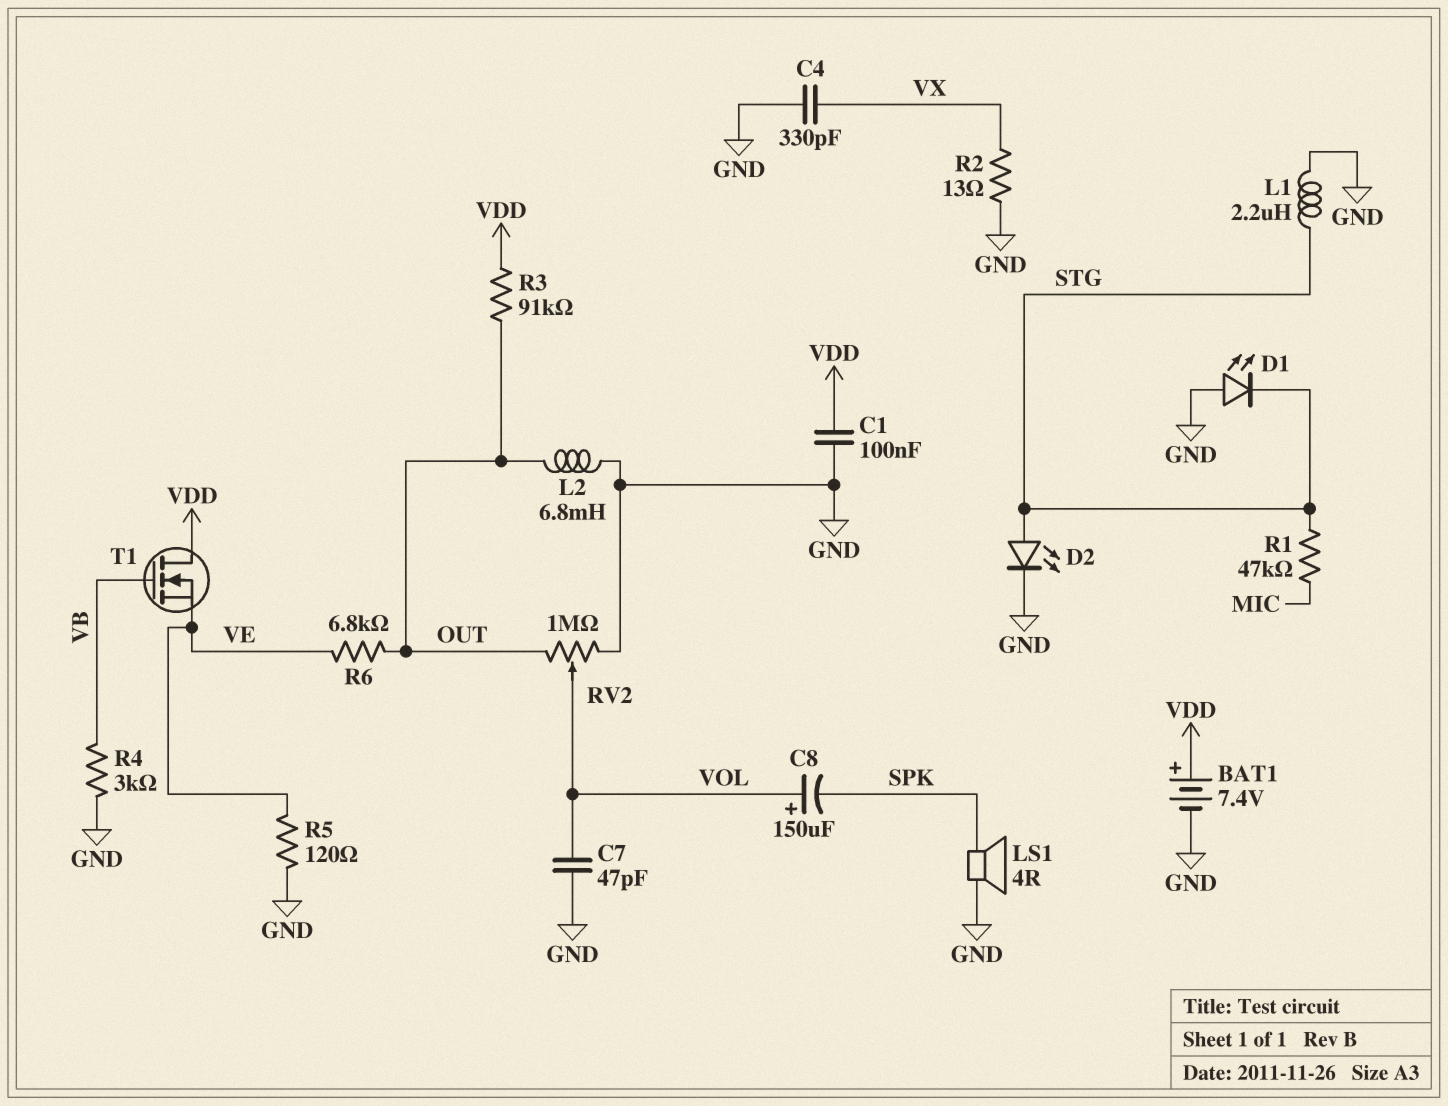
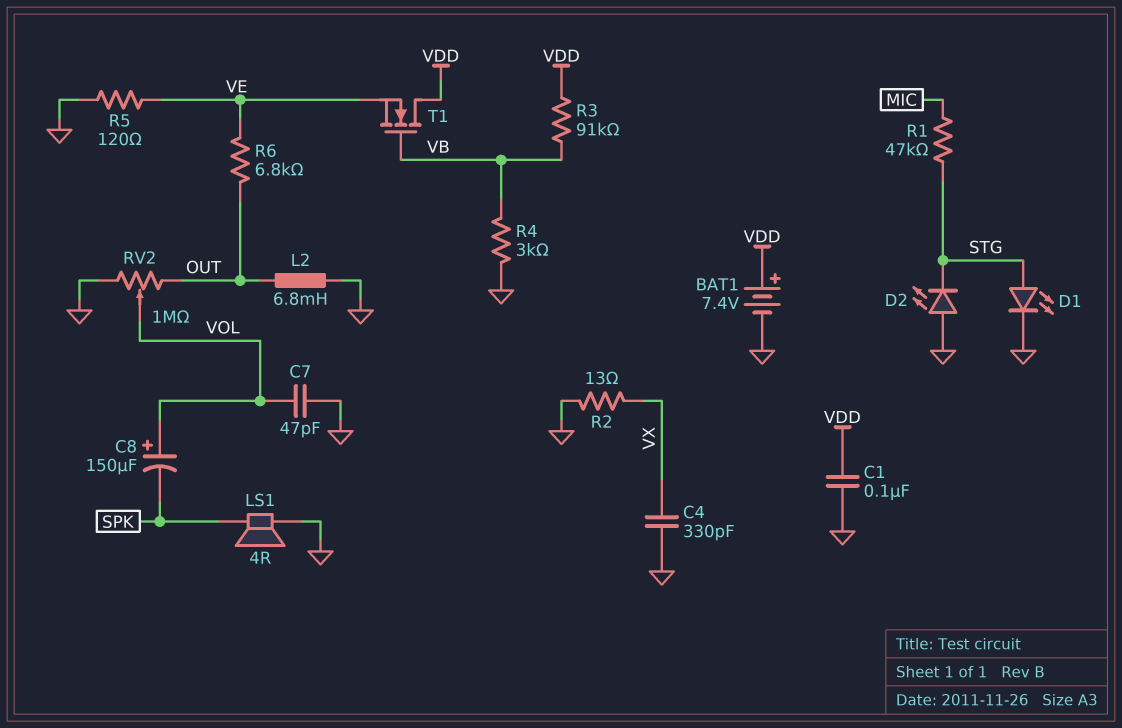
D1: LED (A GND, K STG) -> LED (A STG, K GND)
D2: LED (A STG, K GND) -> LED (A GND, K STG)
L1: 2.2uH (GND, STG) -> none
R3: 91k (OUT, VDD) -> 91k (VB, VDD)

